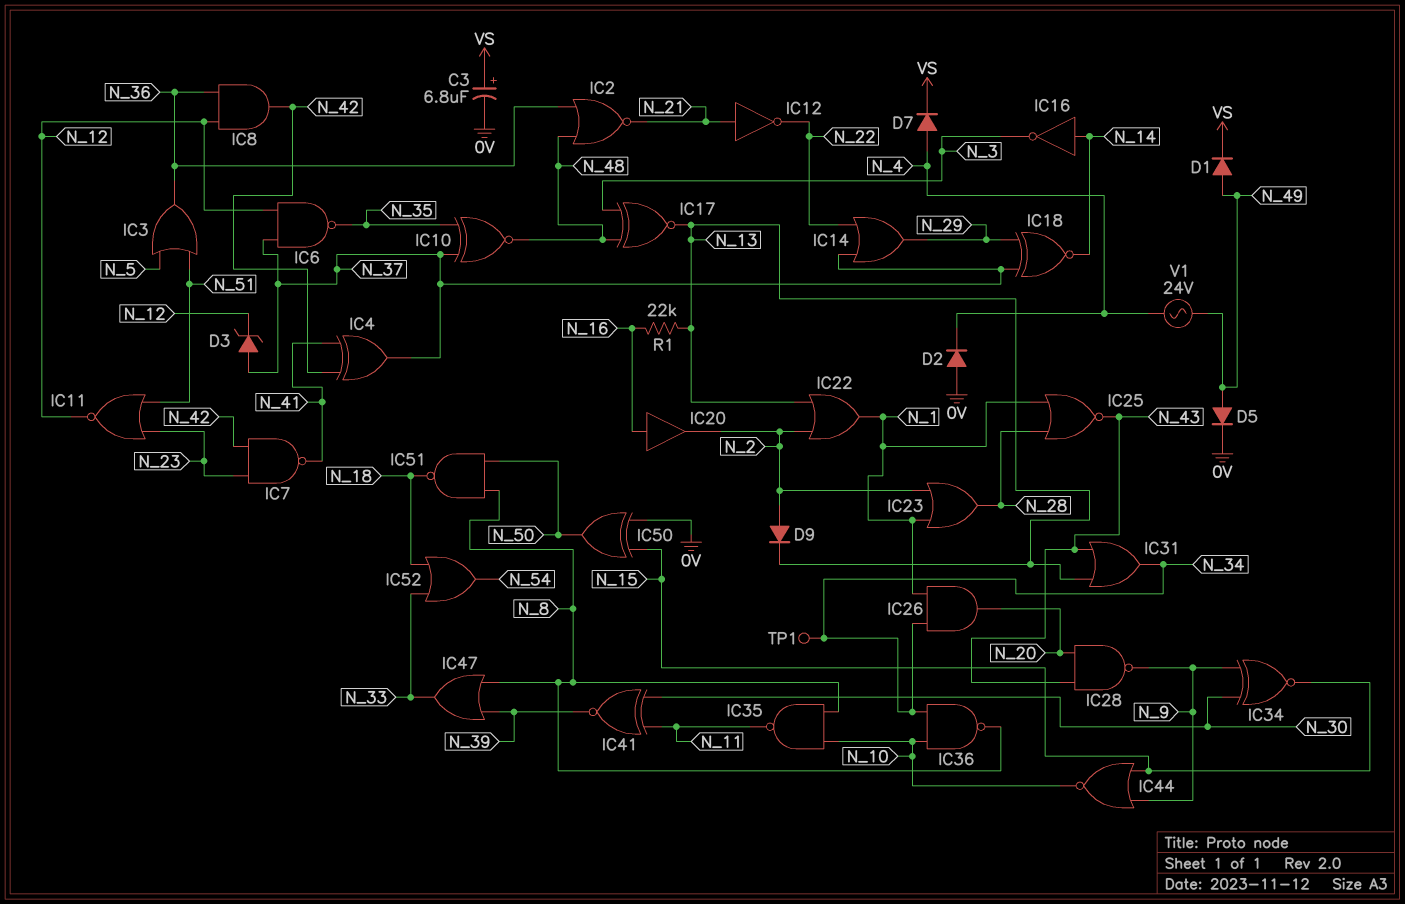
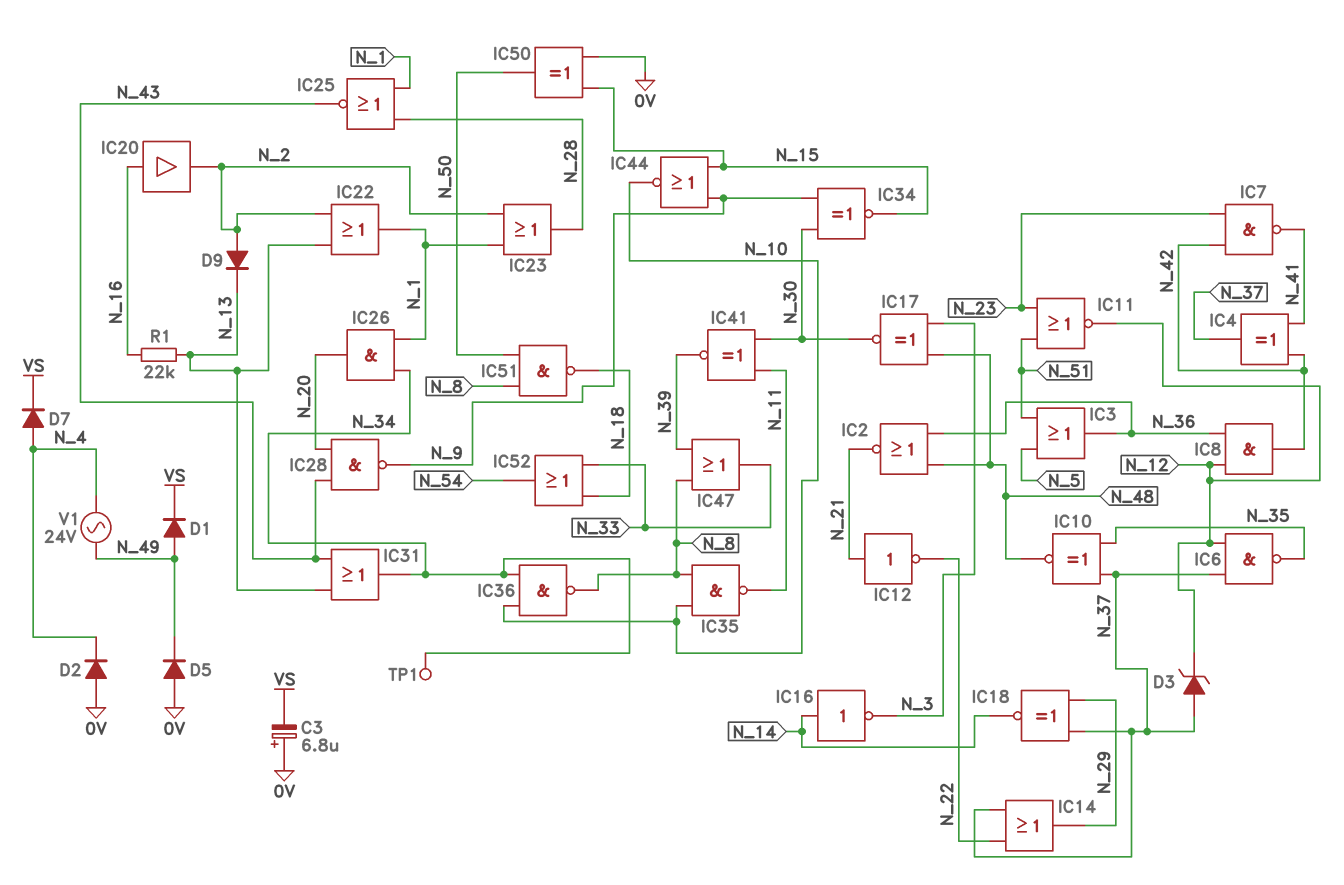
C3: 6.8uF (plus VS, minus 0V) -> 6.8uF (plus 0V, minus VS)
D5: diode (A N_49, K 0V) -> diode (A 0V, K N_49)
IC17: XNOR (in N_3, in N_48, out N_13) -> XNOR (in N_3, in N_48, out N_30)

